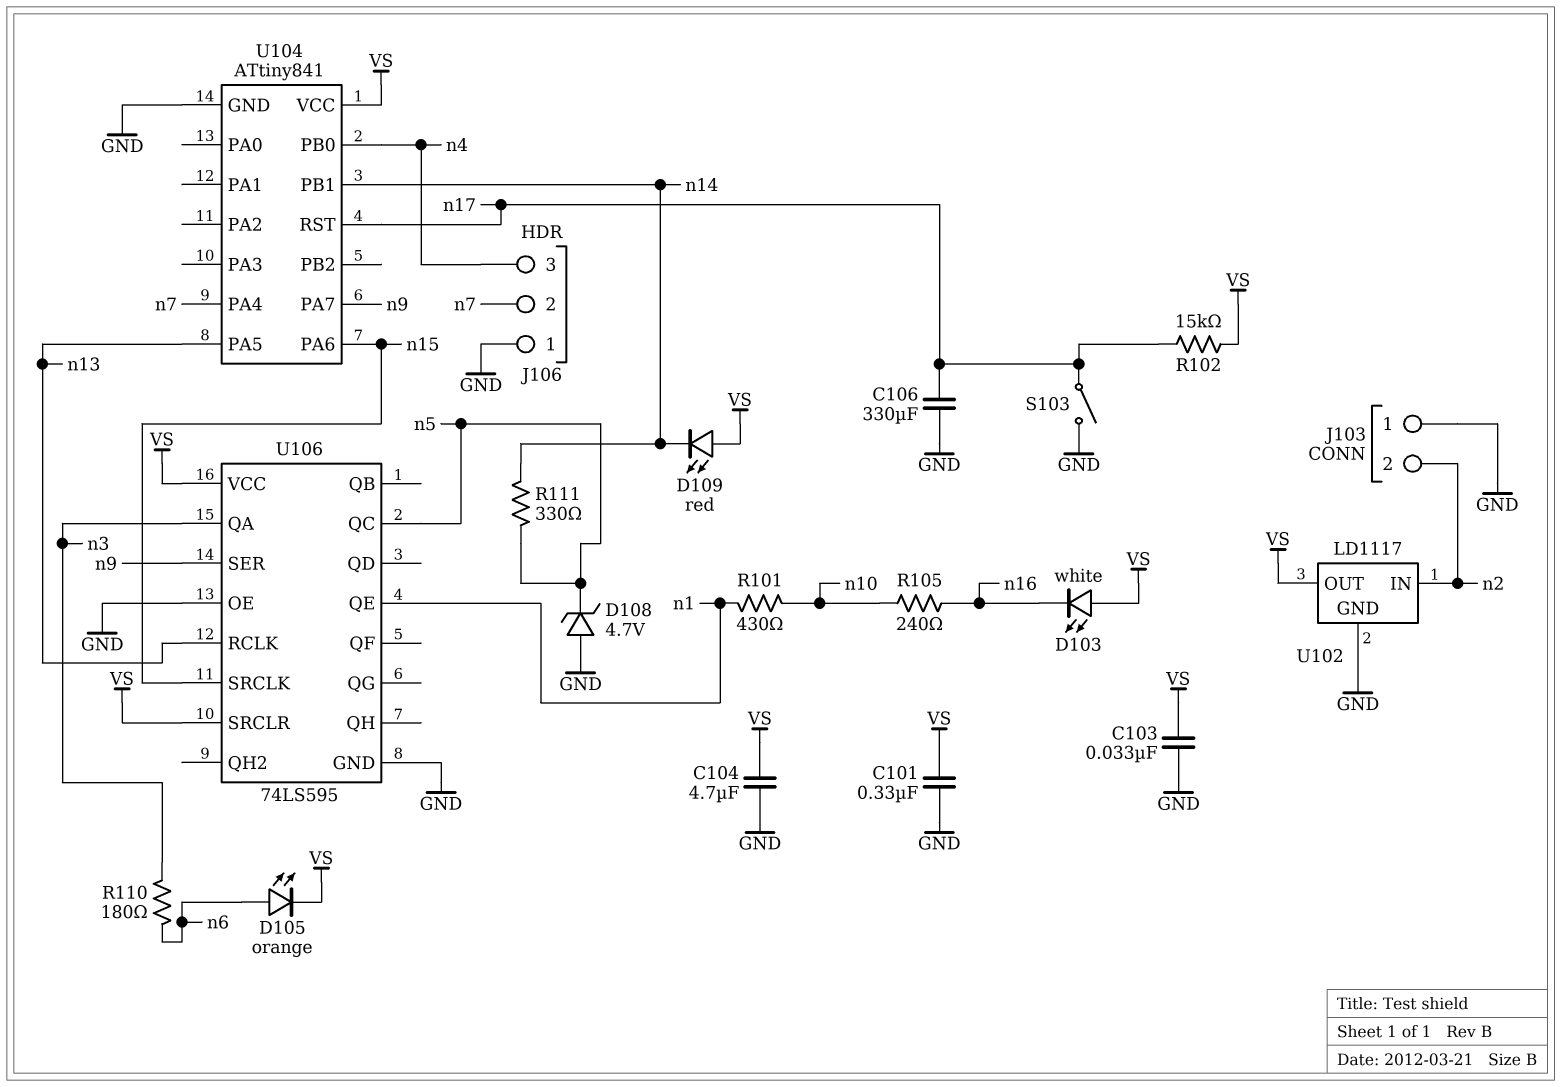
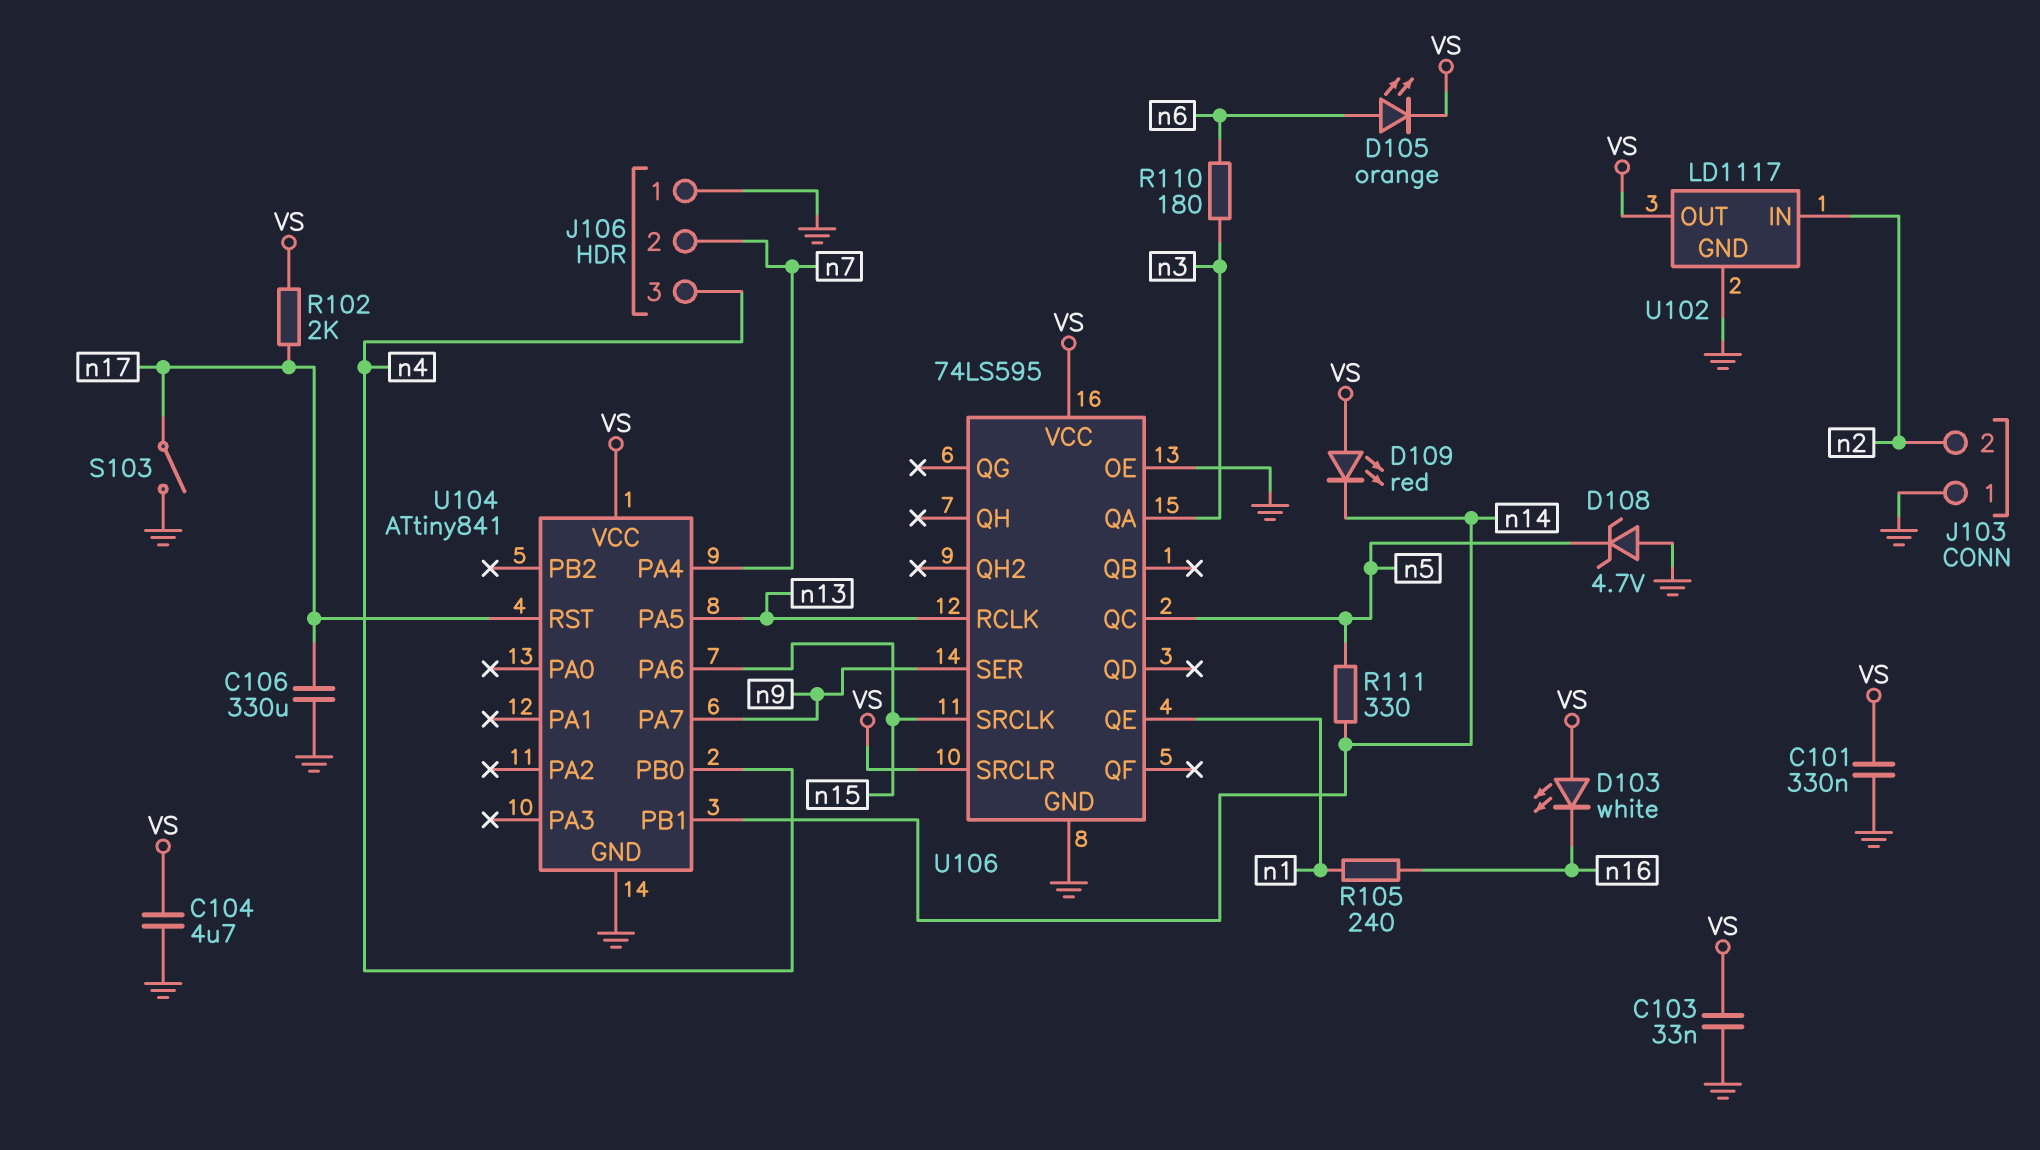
R101: 430 (n1, n10) -> none
R102: 15k (VS, n17) -> 2k (VS, n17)
R105: 240 (n10, n16) -> 240 (n1, n16)

